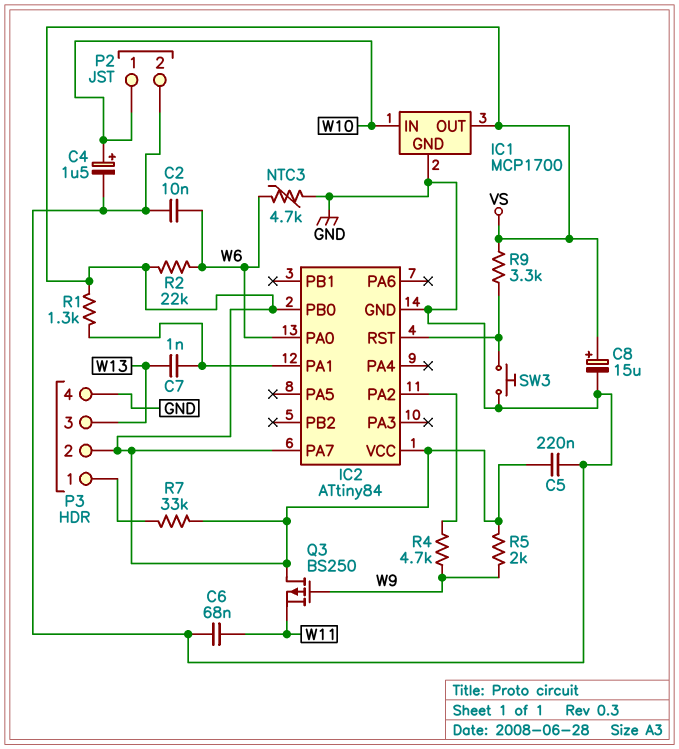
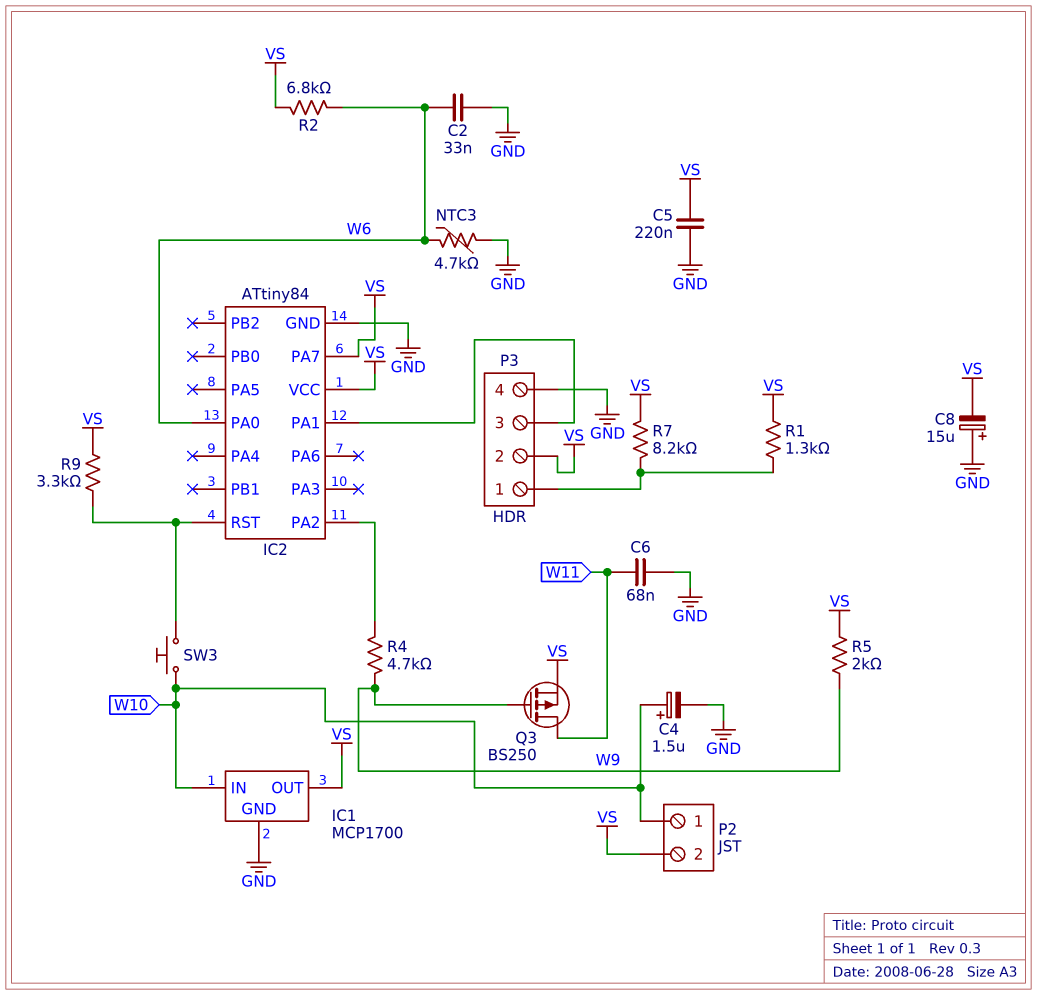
C2: 10nF (GND, W6) -> 33nF (GND, W6)
C7: 1nF (IC2/PA1, W13) -> none
C8: 15uF (plus VS, minus GND) -> 15uF (plus GND, minus VS)
IC2 pin PB0: VS -> none
P2 pin 2: GND -> VS
P3 pin 3: W13 -> IC2/PA1
Q3: PMOS BS250 (G W9, D VS, S W11) -> PMOS BS250 (G W9, D W11, S VS)
R1: 1.3k (IC2/PA1, VS) -> 1.3k (P3/1, VS)
R2: 22k (VS, W6) -> 6.8k (VS, W6)
R7: 33k (P3/1, VS) -> 8.2k (P3/1, VS)
SW3: button (GND, IC2/RST) -> button (IC2/RST, W10)

